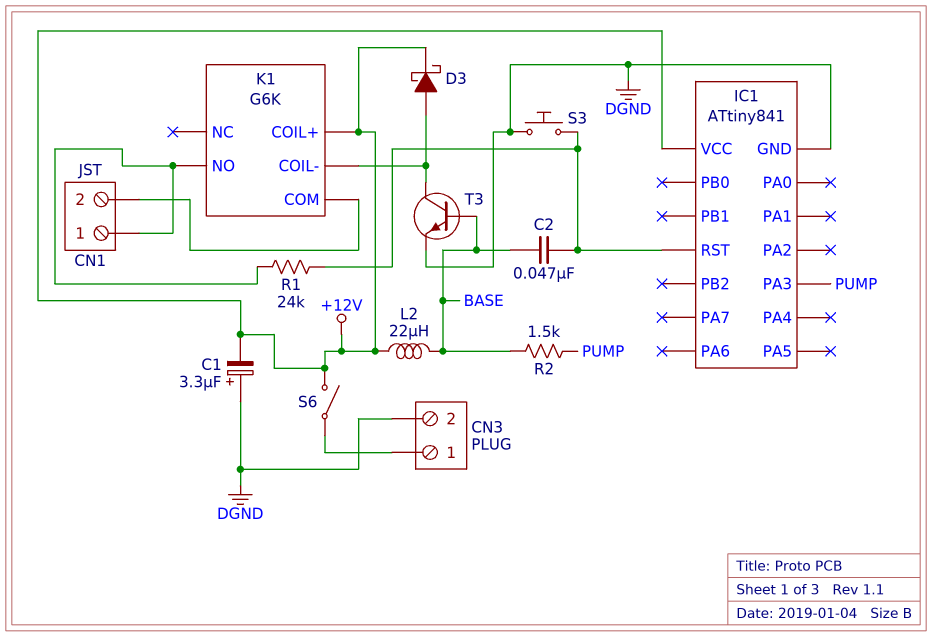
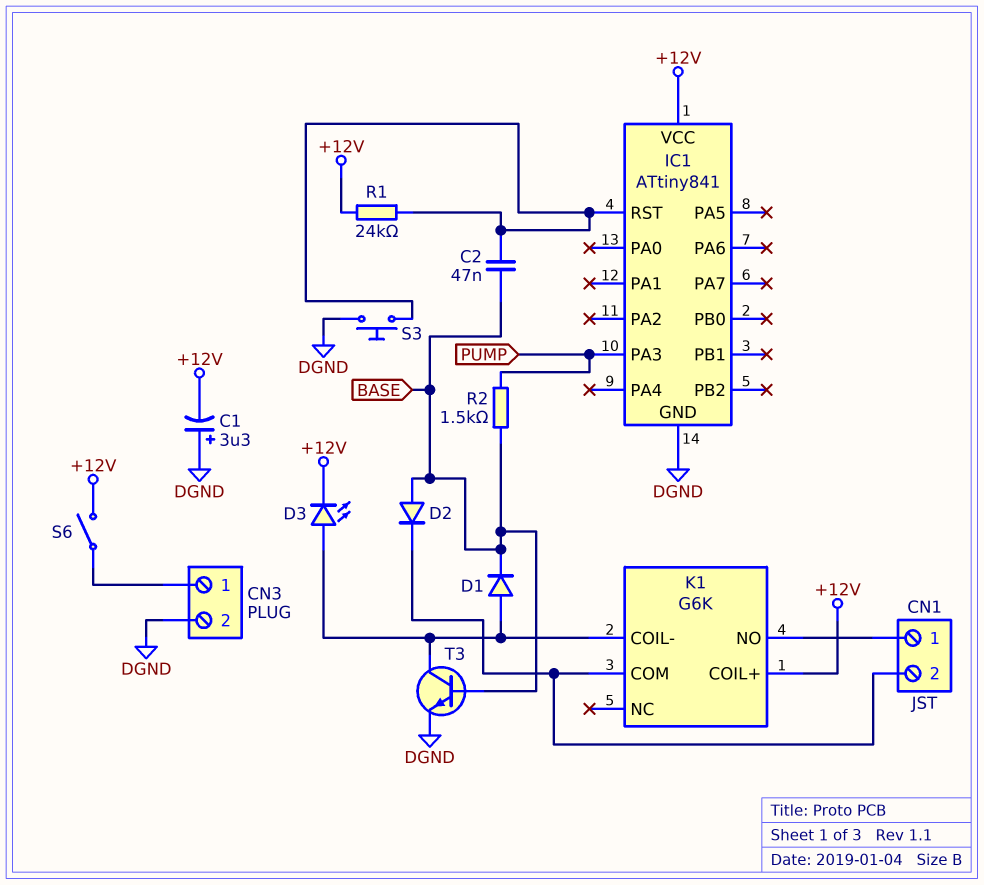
D1: none -> diode (A K1/COIL-, K BASE)
D2: none -> diode (A BASE, K CN1/2)
D3: schottky (A K1/COIL-, K +12V) -> LED (A K1/COIL-, K +12V)
L2: 22uH (+12V, BASE) -> none
R1: 24k (CN1/1, IC1/RST) -> 24k (+12V, IC1/RST)

